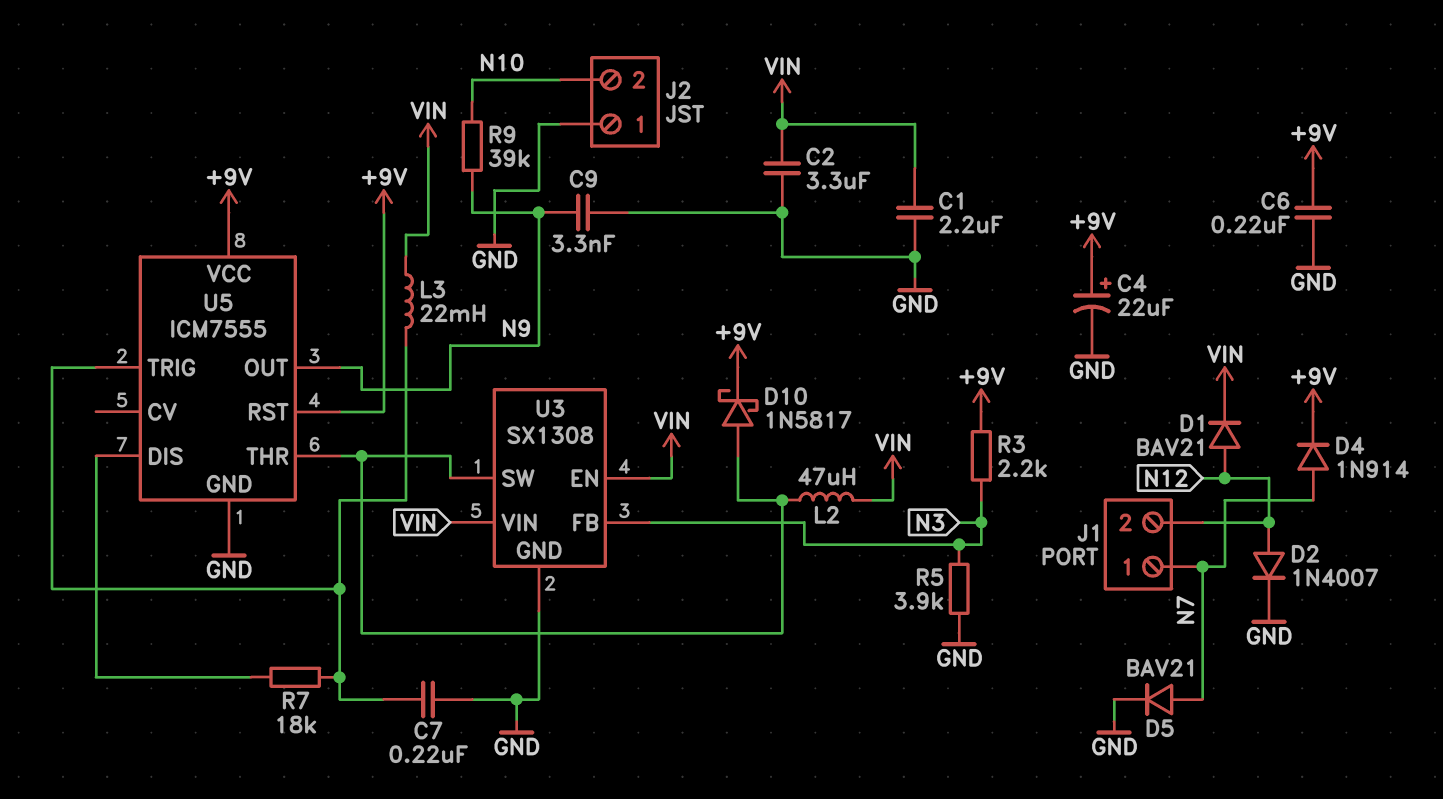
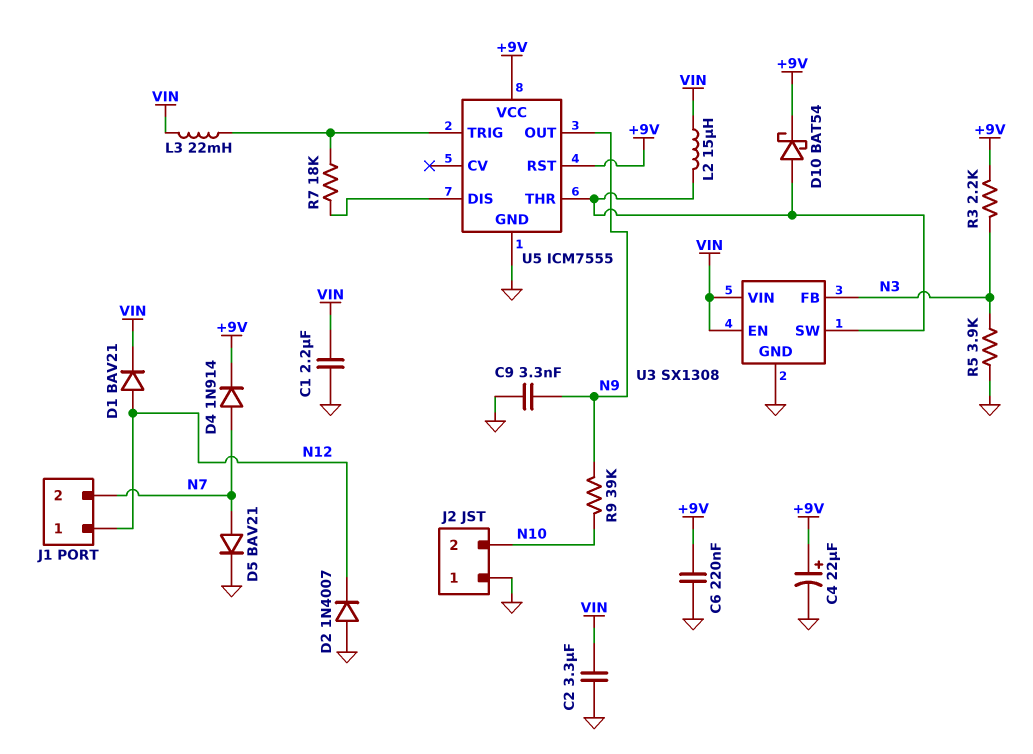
C7: 220nF (GND, U5/TRIG) -> none
D2: diode 1N4007 (A N12, K GND) -> diode 1N4007 (A GND, K N12)
D10: schottky 1N5817 (A U3/SW, K +9V) -> schottky BAT54 (A U3/SW, K +9V)
J1 pin 1: N7 -> N12
J1 pin 2: N12 -> N7
L2: 47uH (U3/SW, VIN) -> 15uH (U3/SW, VIN)

